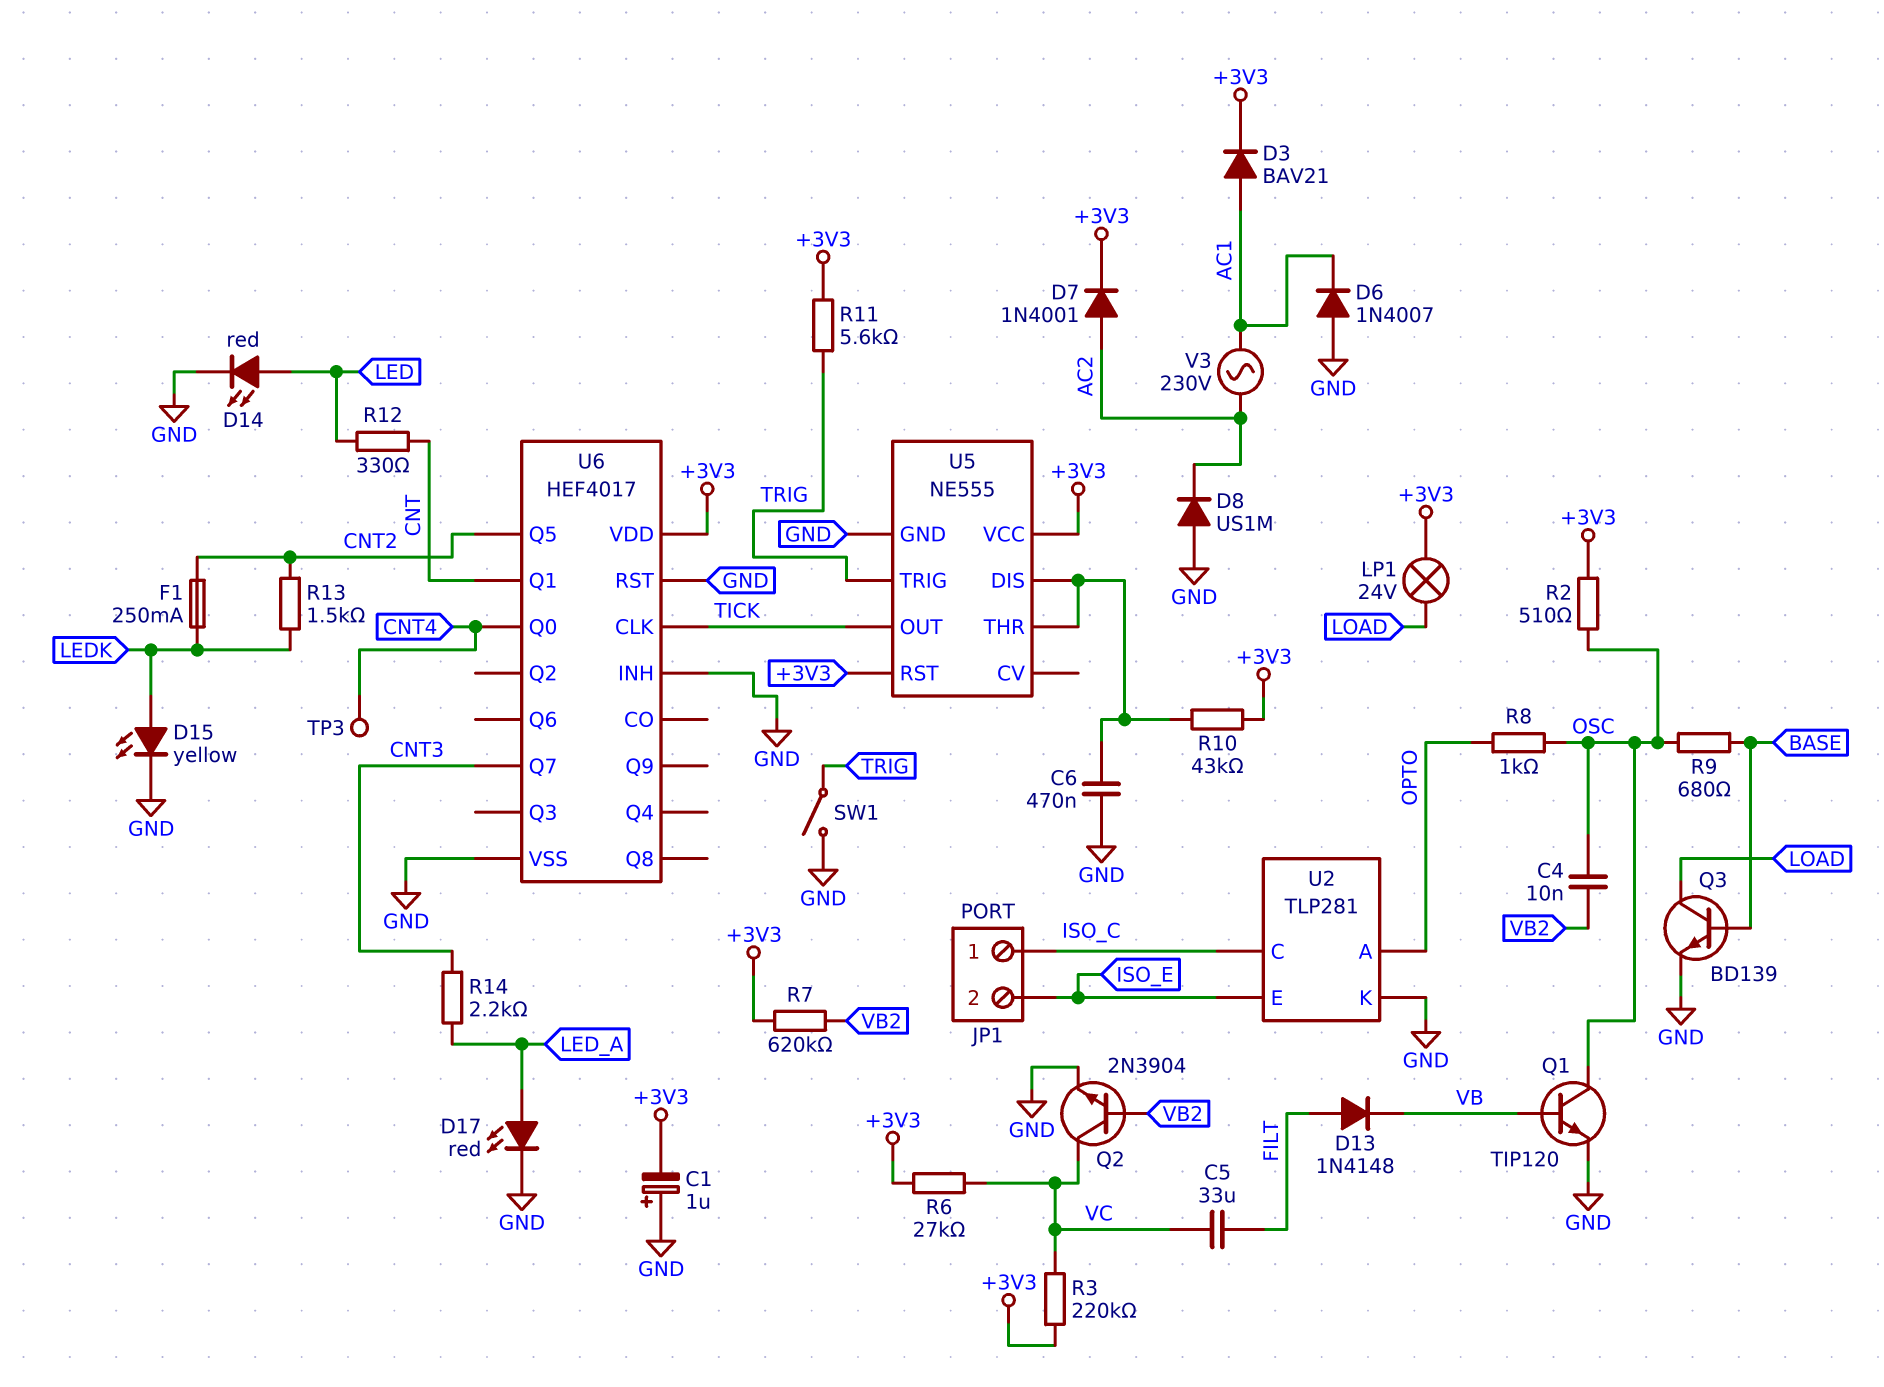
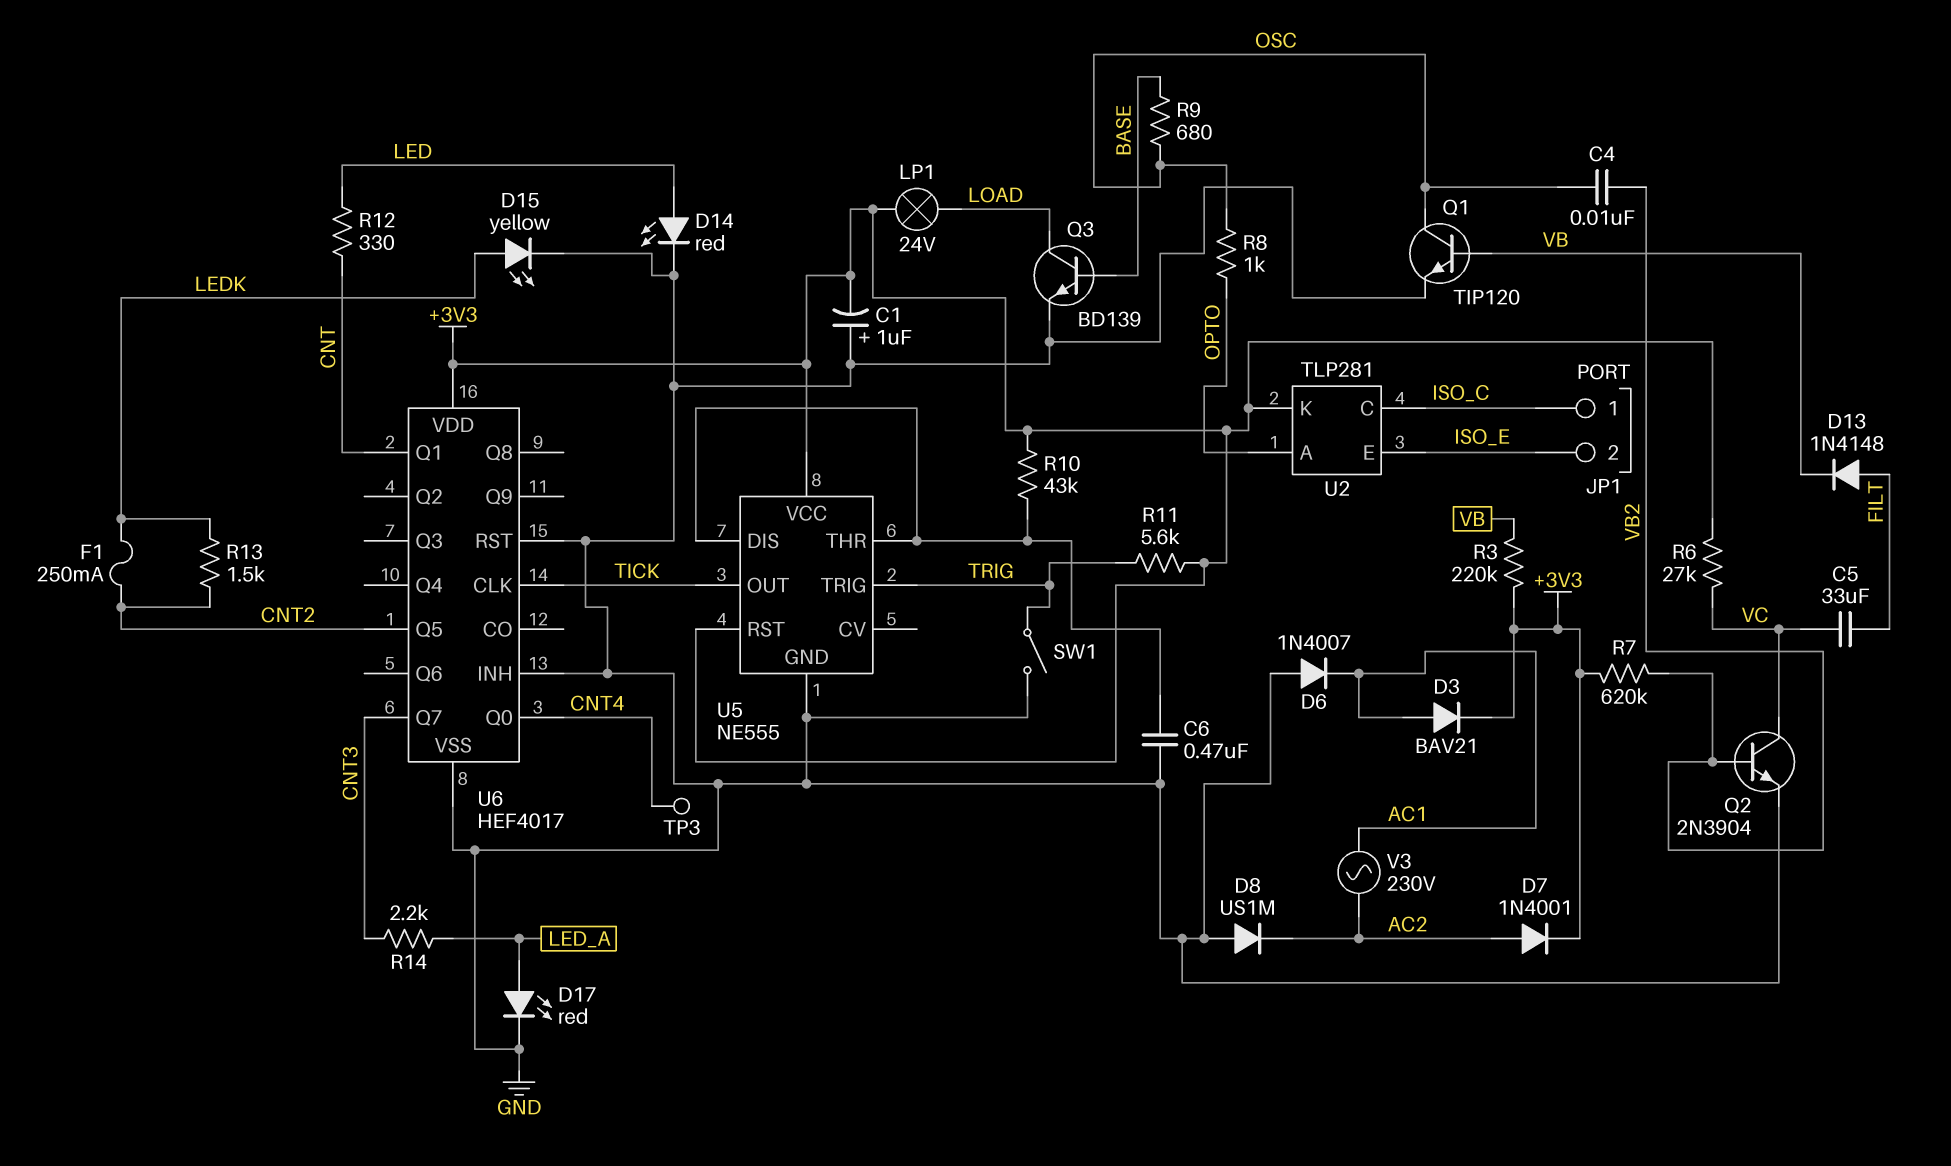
R2: 510 (+3V3, OSC) -> none
R3: 220k (+3V3, VC) -> 220k (+3V3, VB)
U2 pin K: GND -> +3V3

